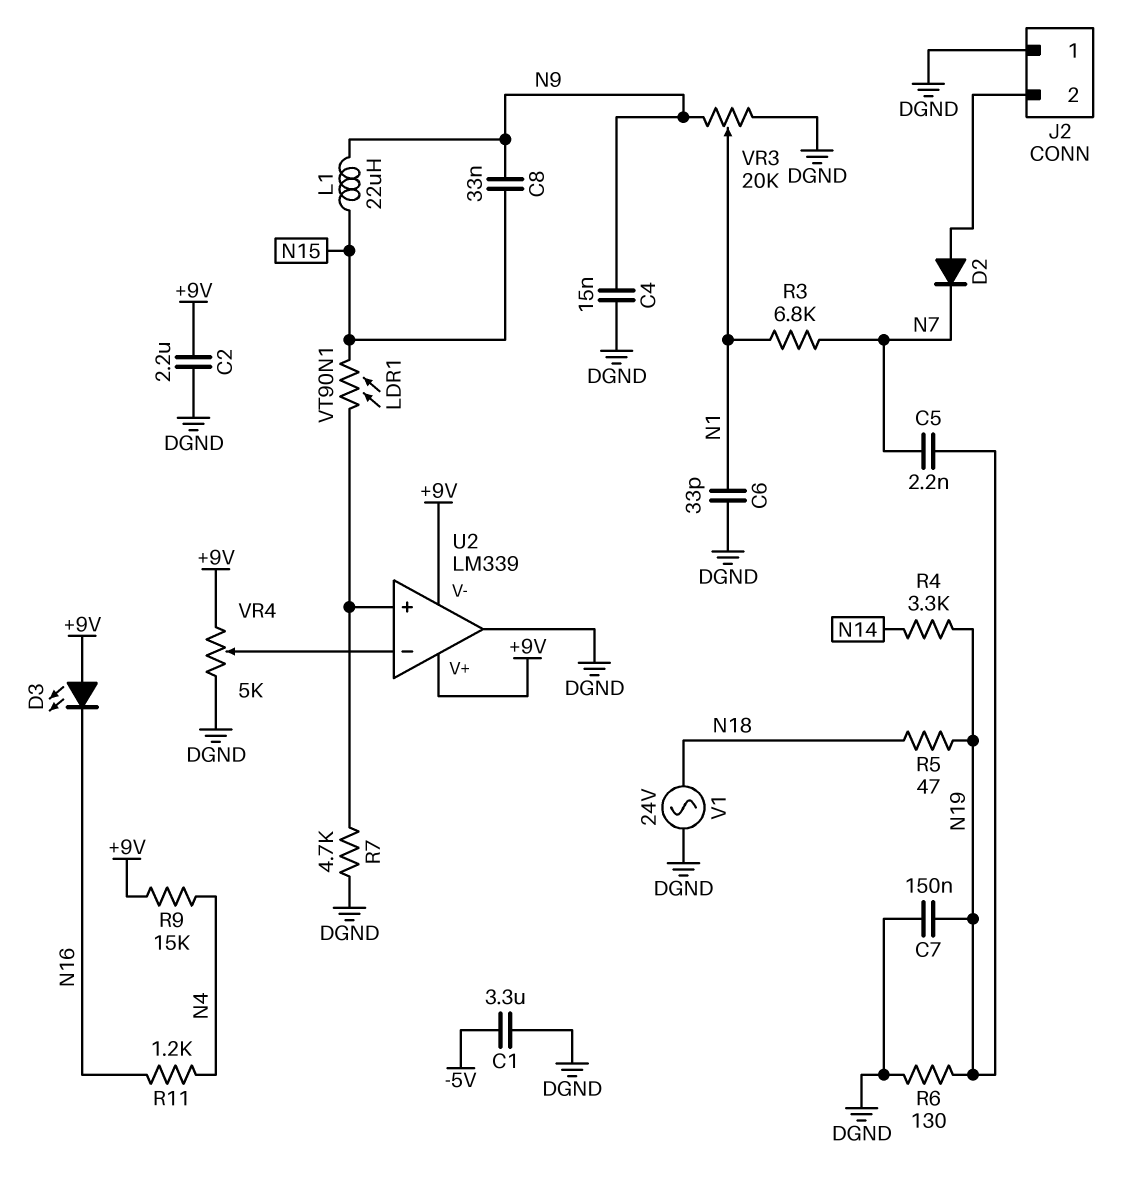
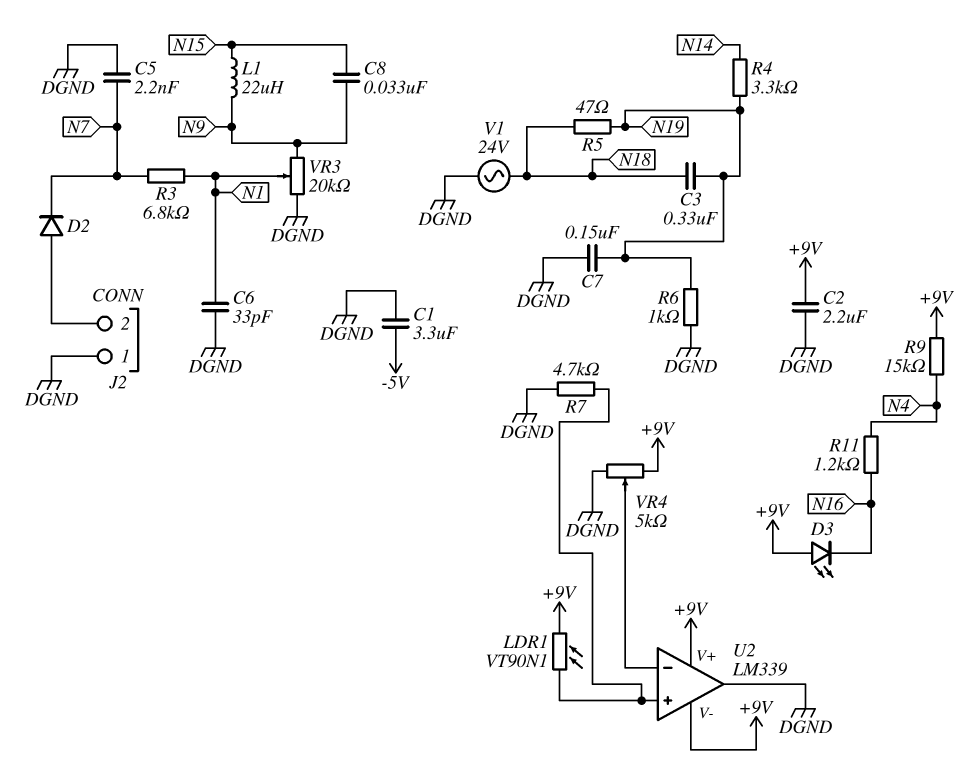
C3: none -> 330nF (N18, N19)
C4: 15nF (DGND, N9) -> none
C5: 2.2nF (N7, N19) -> 2.2nF (DGND, N7)
LDR1: VT90N1 (N15, U2/in+) -> VT90N1 (+9V, U2/in+)
R6: 130 (DGND, N19) -> 1k (DGND, N19)

